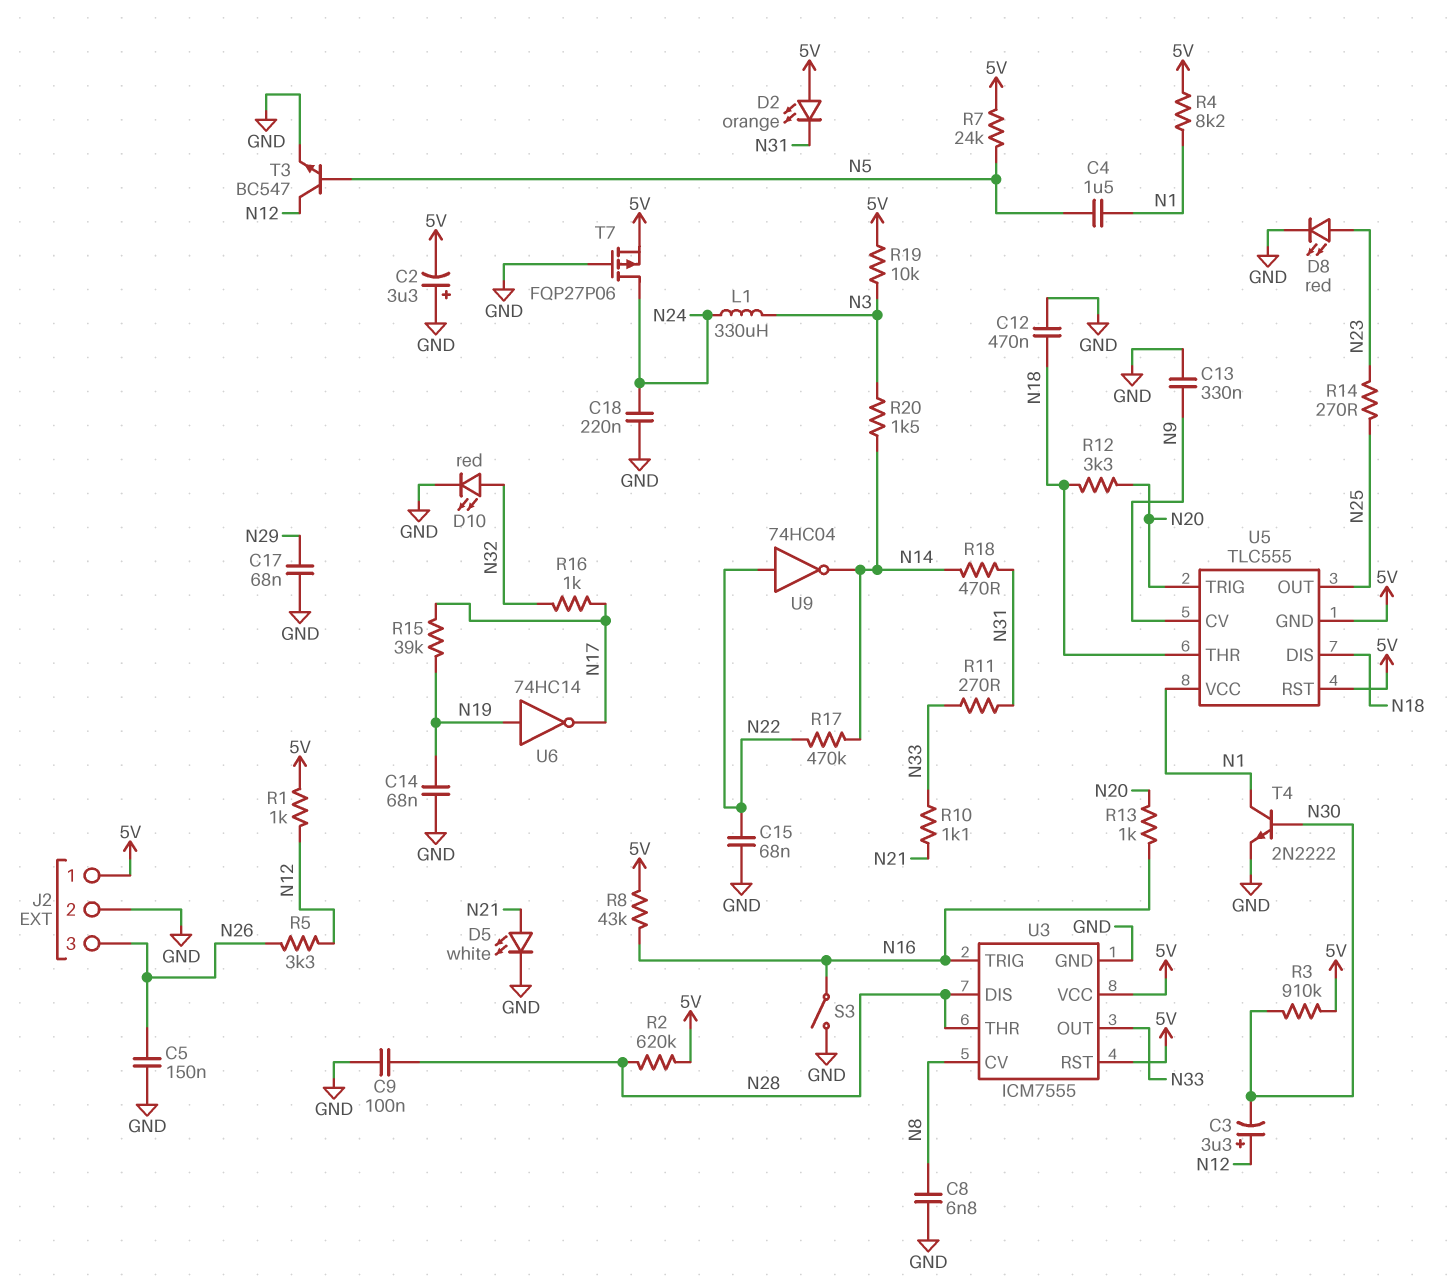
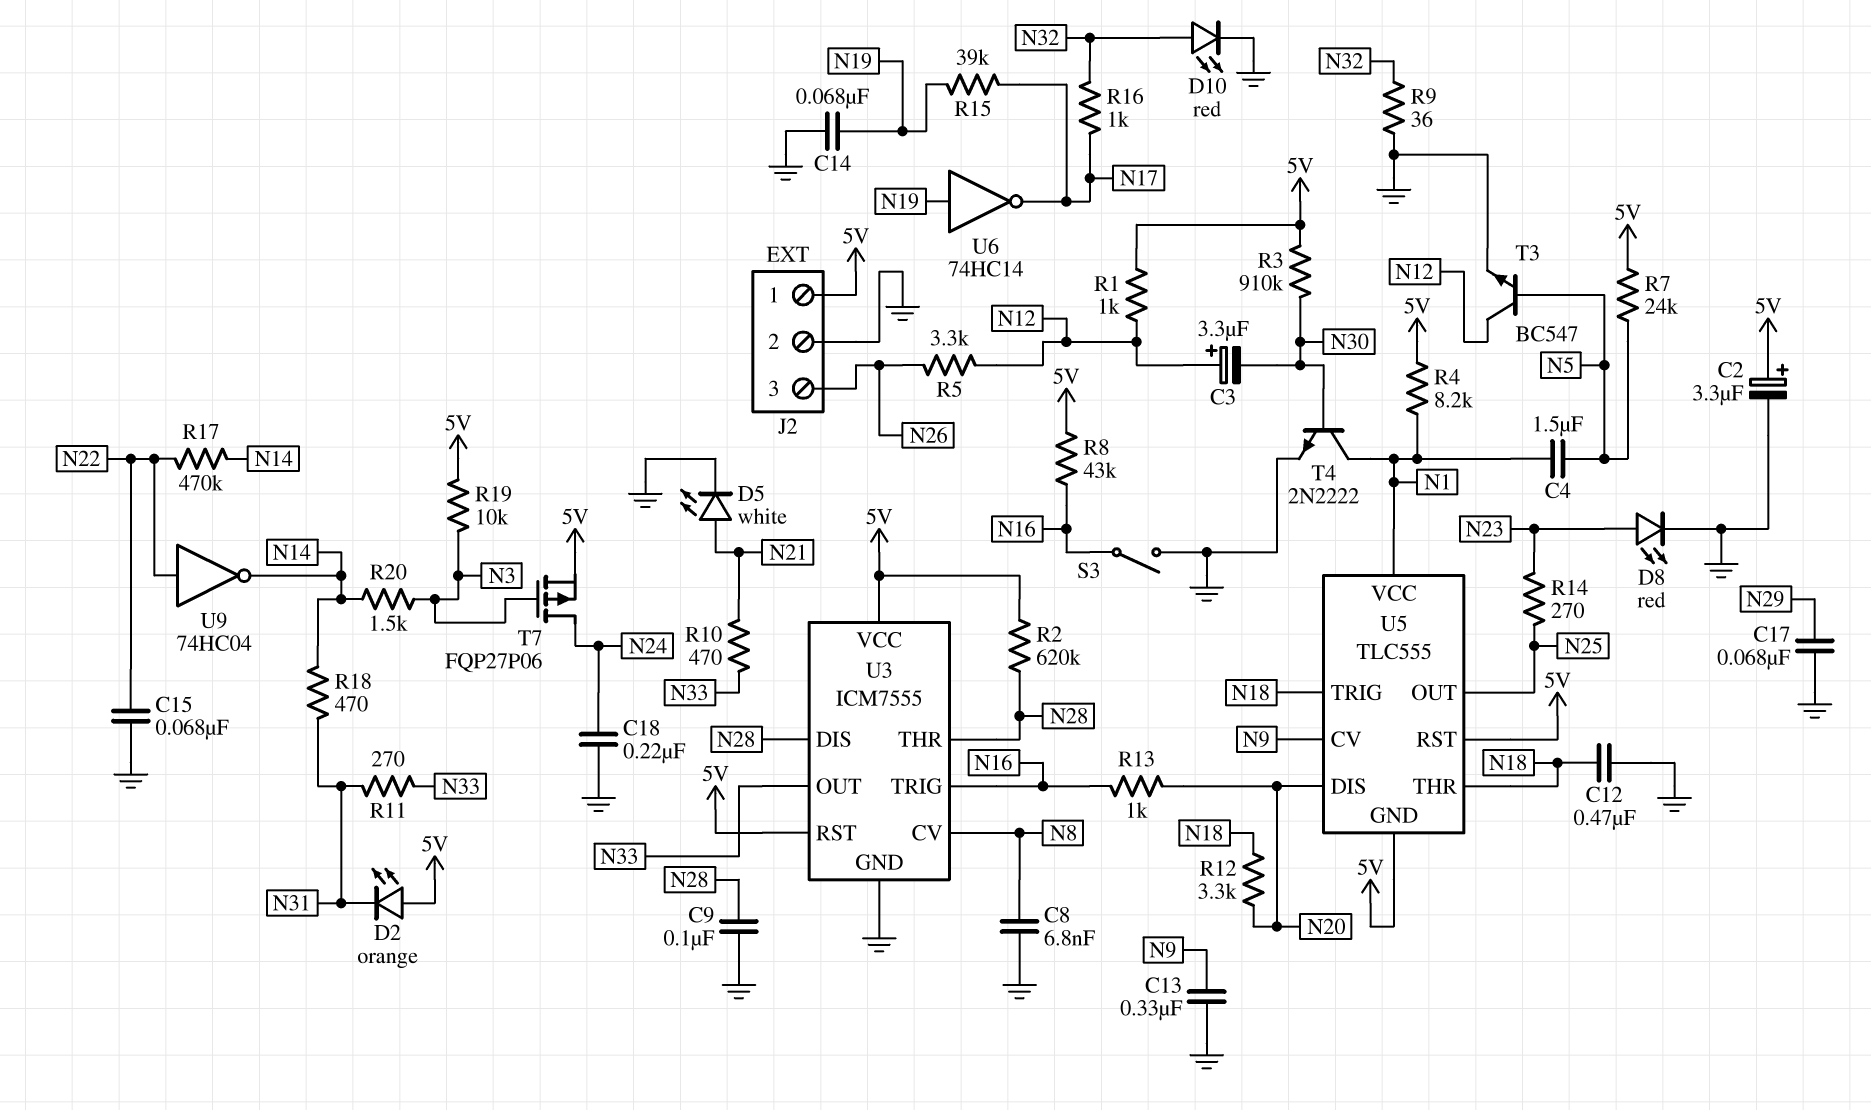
C2: 3.3uF (plus GND, minus 5V) -> 3.3uF (plus 5V, minus GND)
C5: 150nF (GND, N26) -> none
L1: 330uH (N3, N24) -> none
R9: none -> 36 (GND, N32)
R10: 1.1k (N21, N33) -> 470 (N21, N33)
T7: PMOS FQP27P06 (G GND, D N24, S 5V) -> PMOS FQP27P06 (G N3, D N24, S 5V)
U5 pin DIS: N18 -> N20
U5 pin TRIG: N20 -> N18

